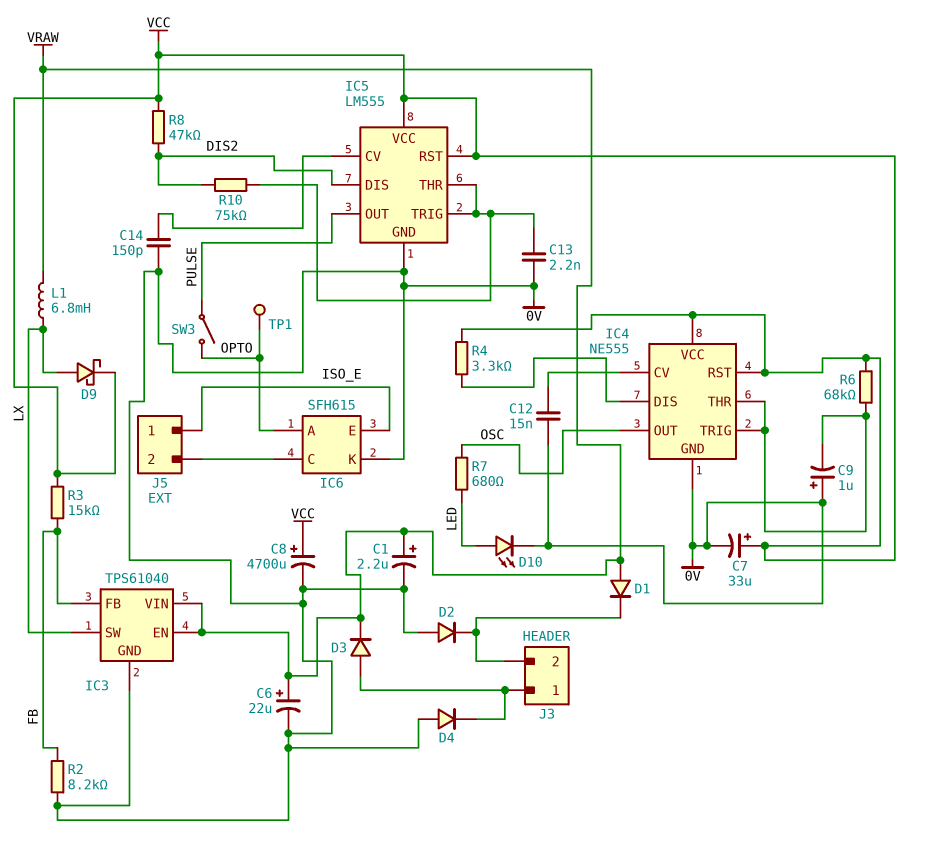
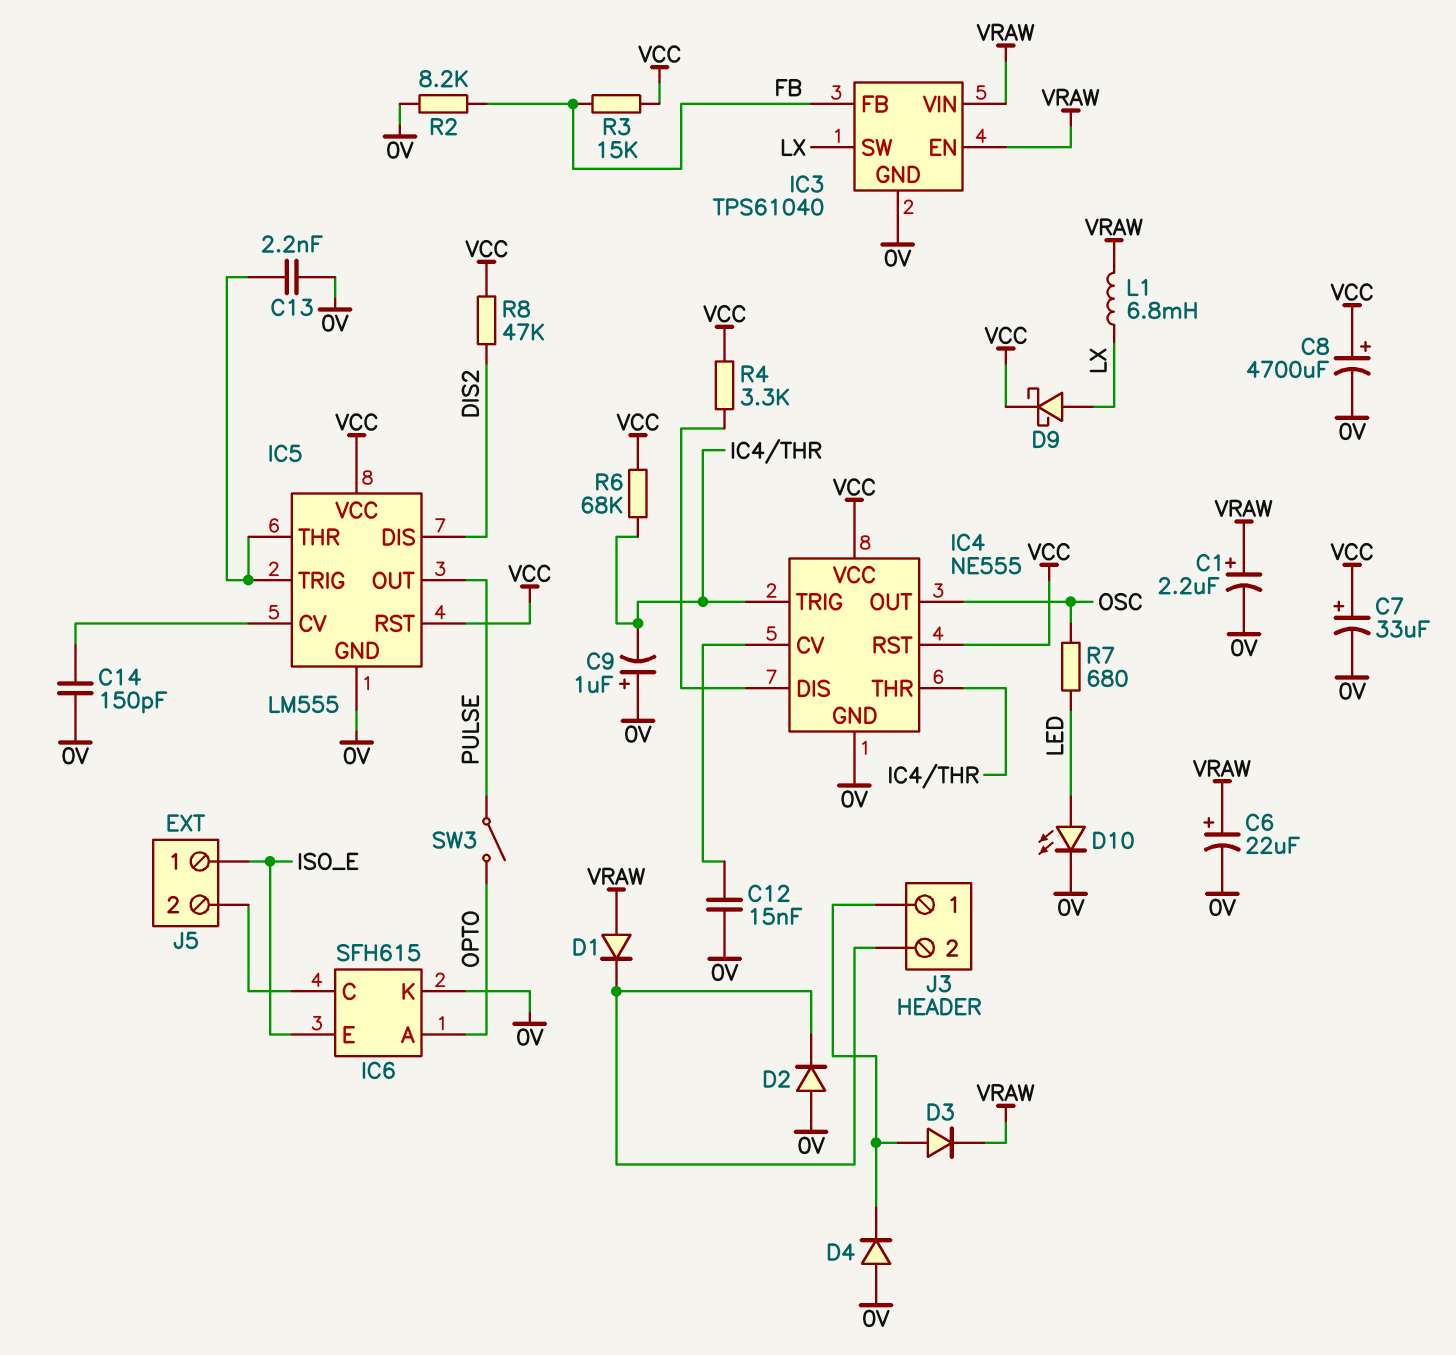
R10: 75k (DIS2, IC5/THR) -> none
TP1: test point (OPTO) -> none

